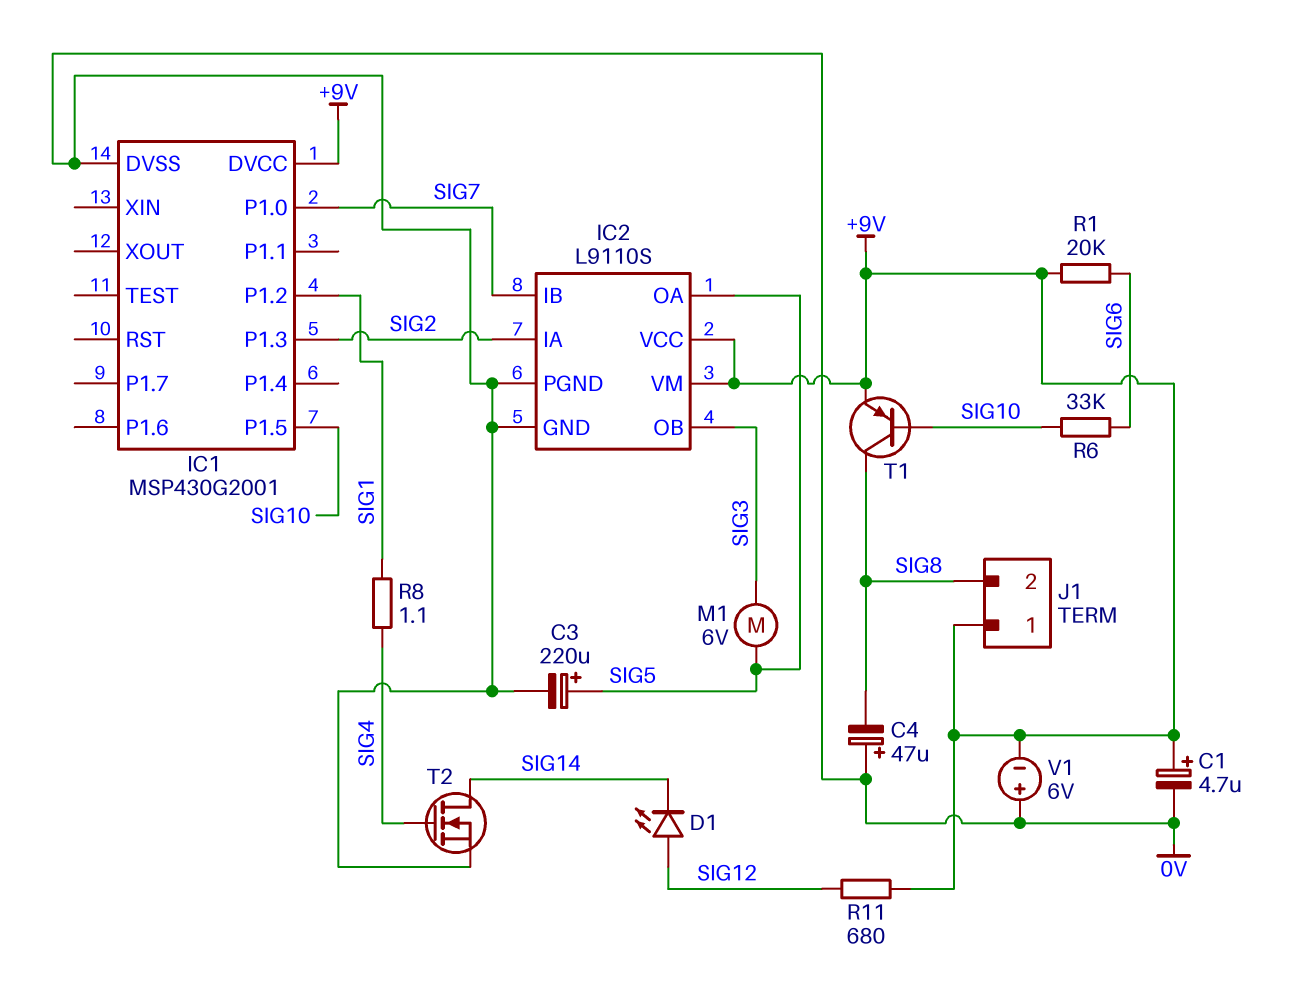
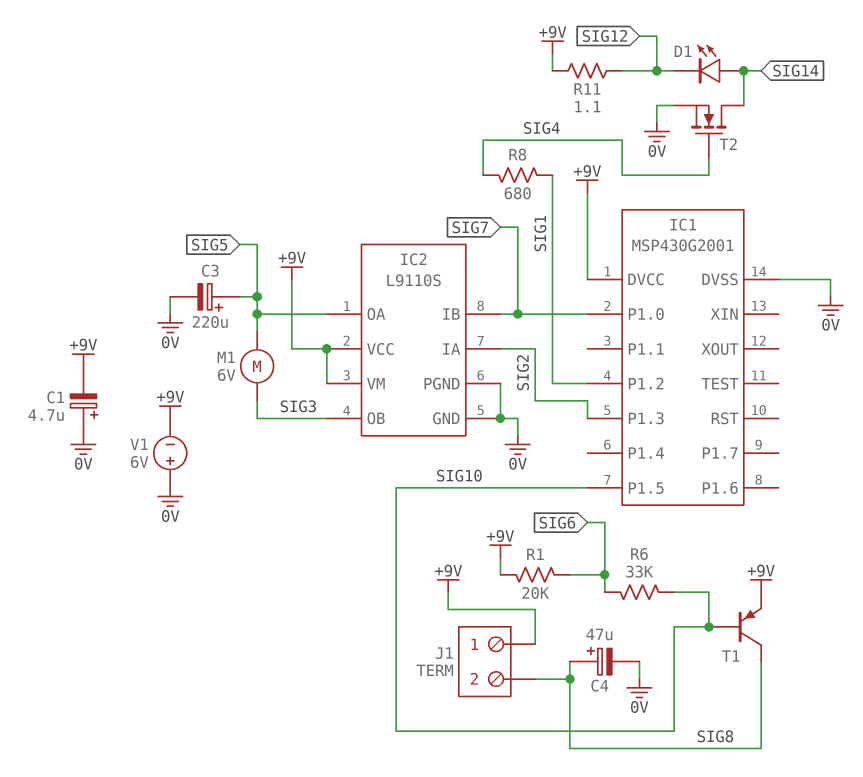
C1: 4.7uF (plus +9V, minus 0V) -> 4.7uF (plus 0V, minus +9V)
C4: 47uF (plus 0V, minus SIG8) -> 47uF (plus SIG8, minus 0V)
D1: LED (A SIG12, K SIG14) -> LED (A SIG14, K SIG12)
R8: 1.1 (SIG1, SIG4) -> 680 (SIG1, SIG4)
R11: 680 (+9V, SIG12) -> 1.1 (+9V, SIG12)

